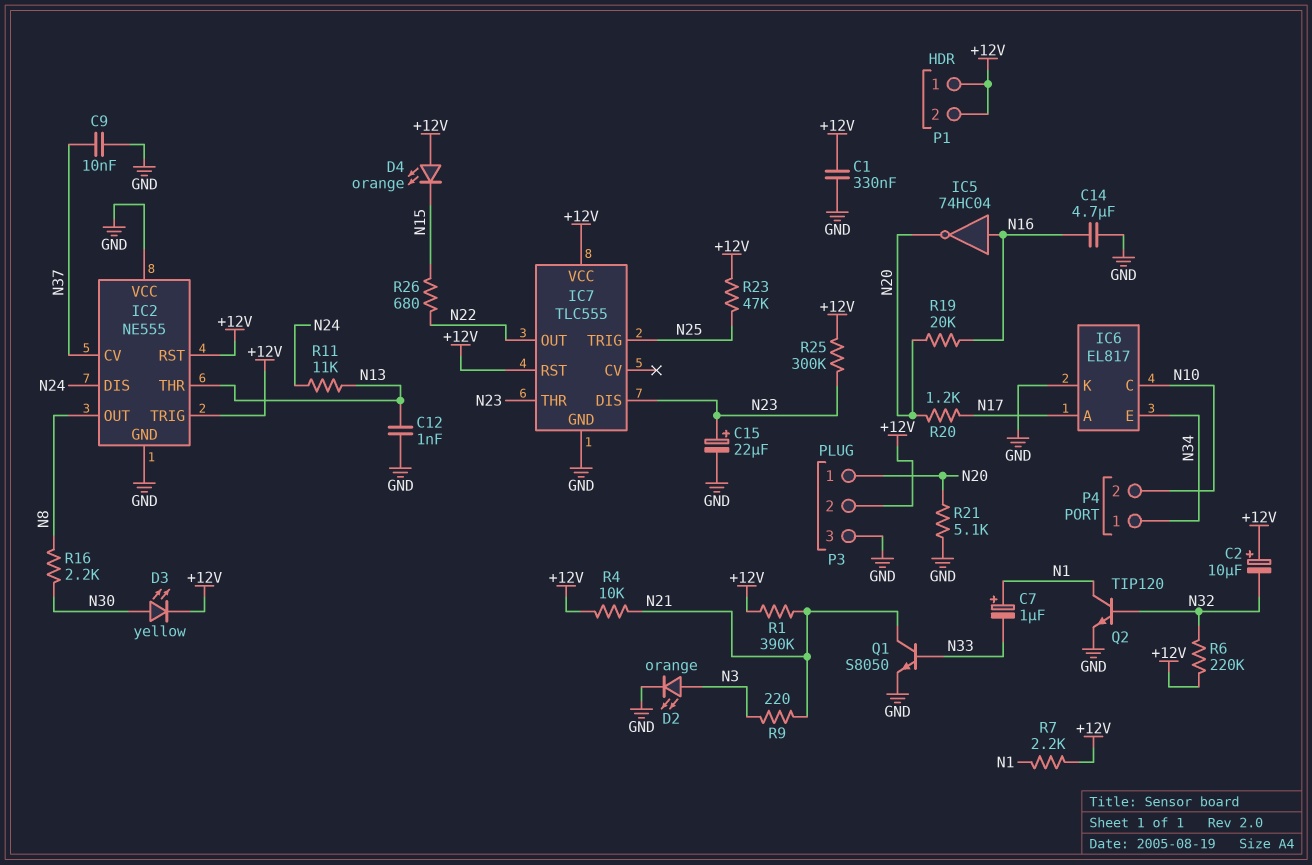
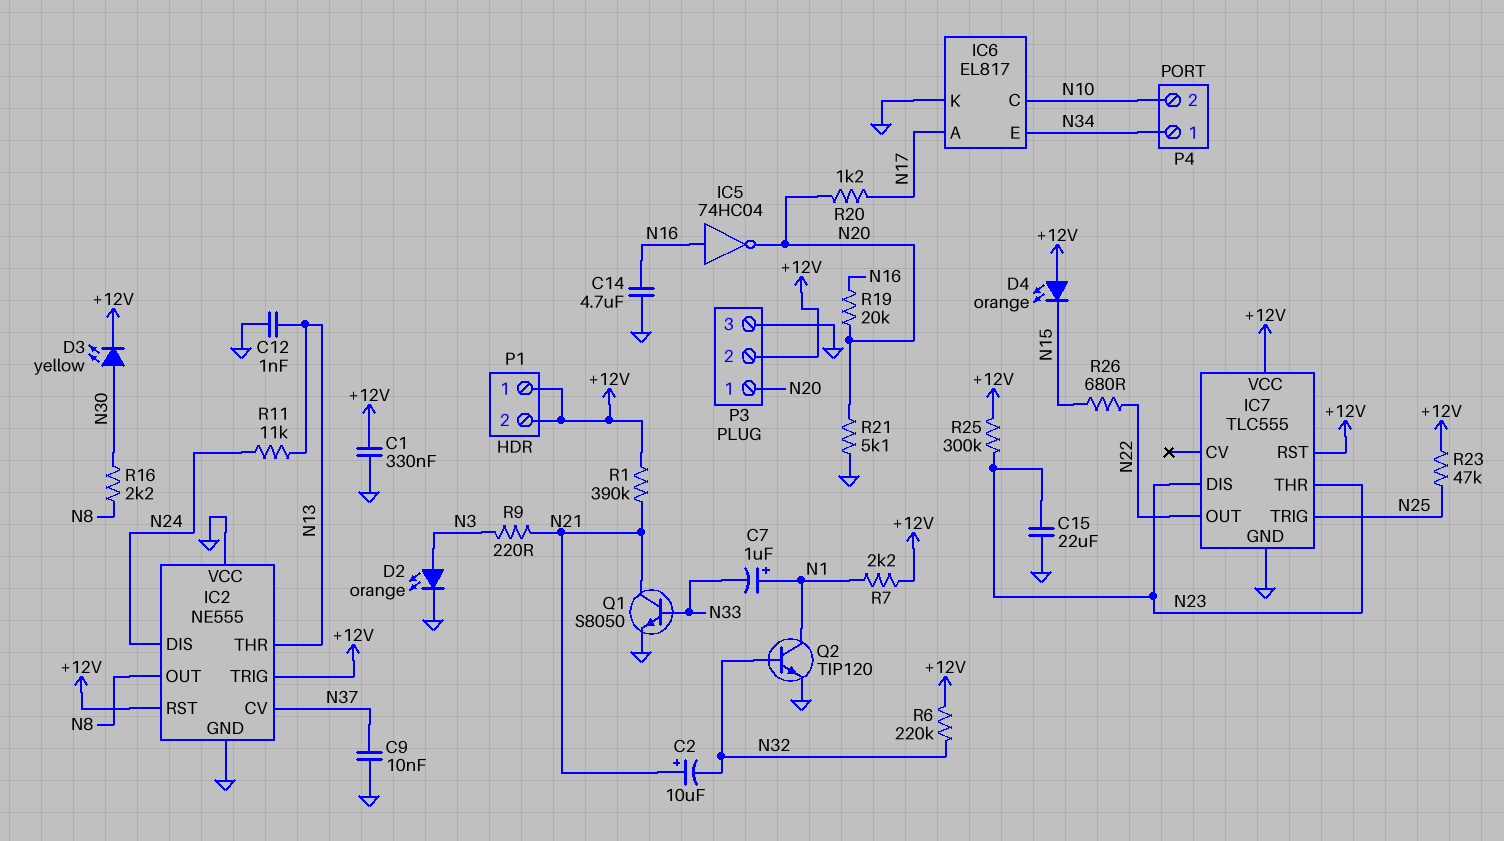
C2: 10uF (plus +12V, minus N32) -> 10uF (plus N21, minus N32)
C15: 22uF (plus N23, minus GND) -> 22uF (GND, N23)
R4: 10k (+12V, N21) -> none

